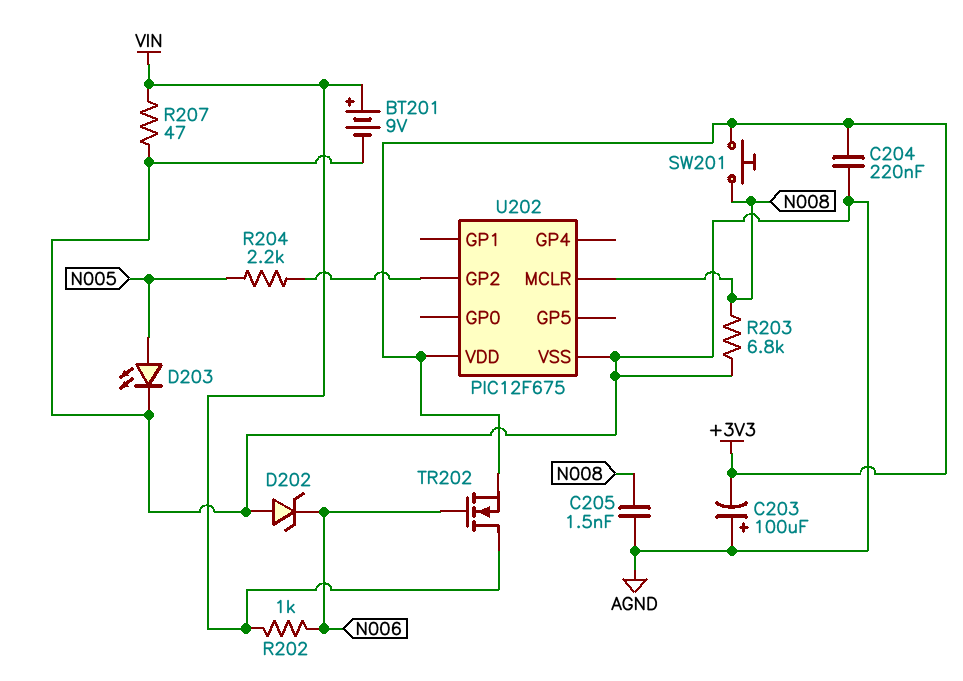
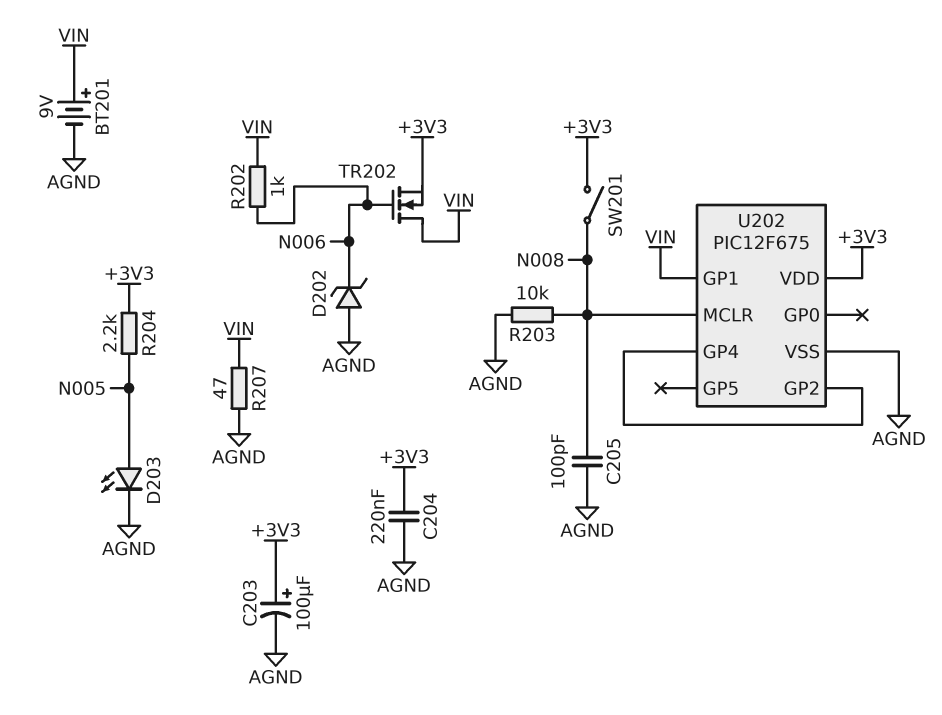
C203: 100uF (plus AGND, minus +3V3) -> 100uF (plus +3V3, minus AGND)
C205: 1.5nF (AGND, N008) -> 100pF (AGND, N008)
R203: 6.8k (AGND, N008) -> 10k (AGND, N008)
R204: 2.2k (N005, U202/GP2) -> 2.2k (+3V3, N005)
SW201: button (+3V3, N008) -> switch (+3V3, N008)
U202 pin GP1: none -> VIN
U202 pin GP4: none -> U202/GP2

